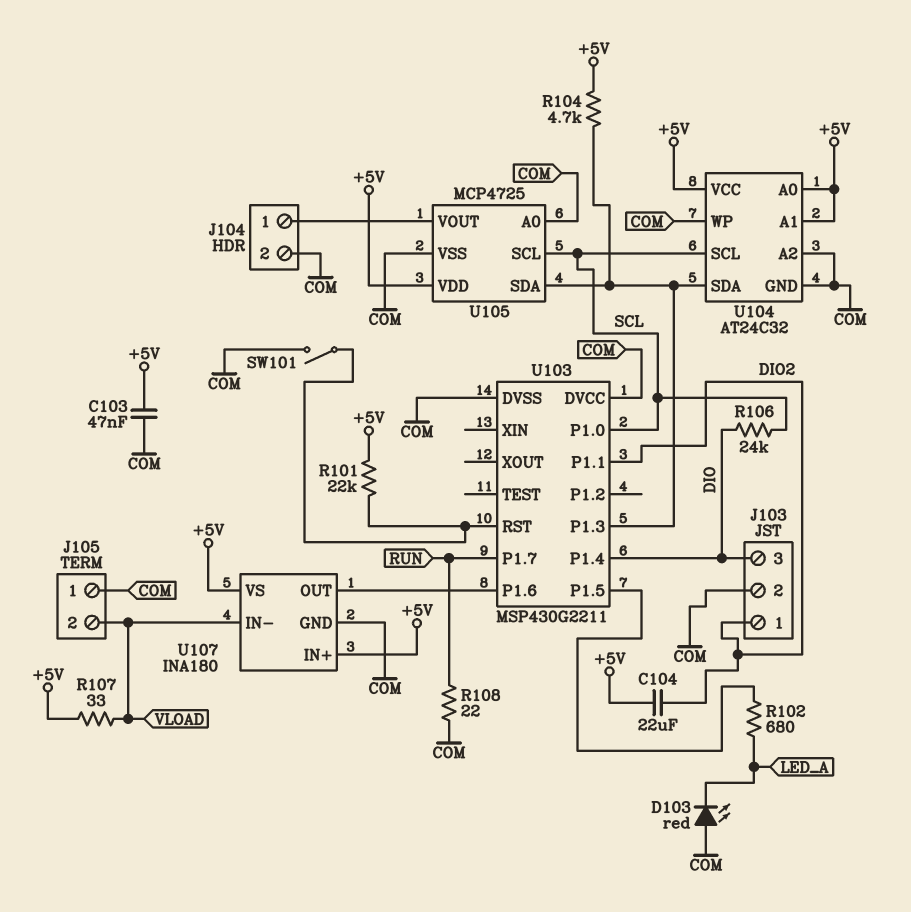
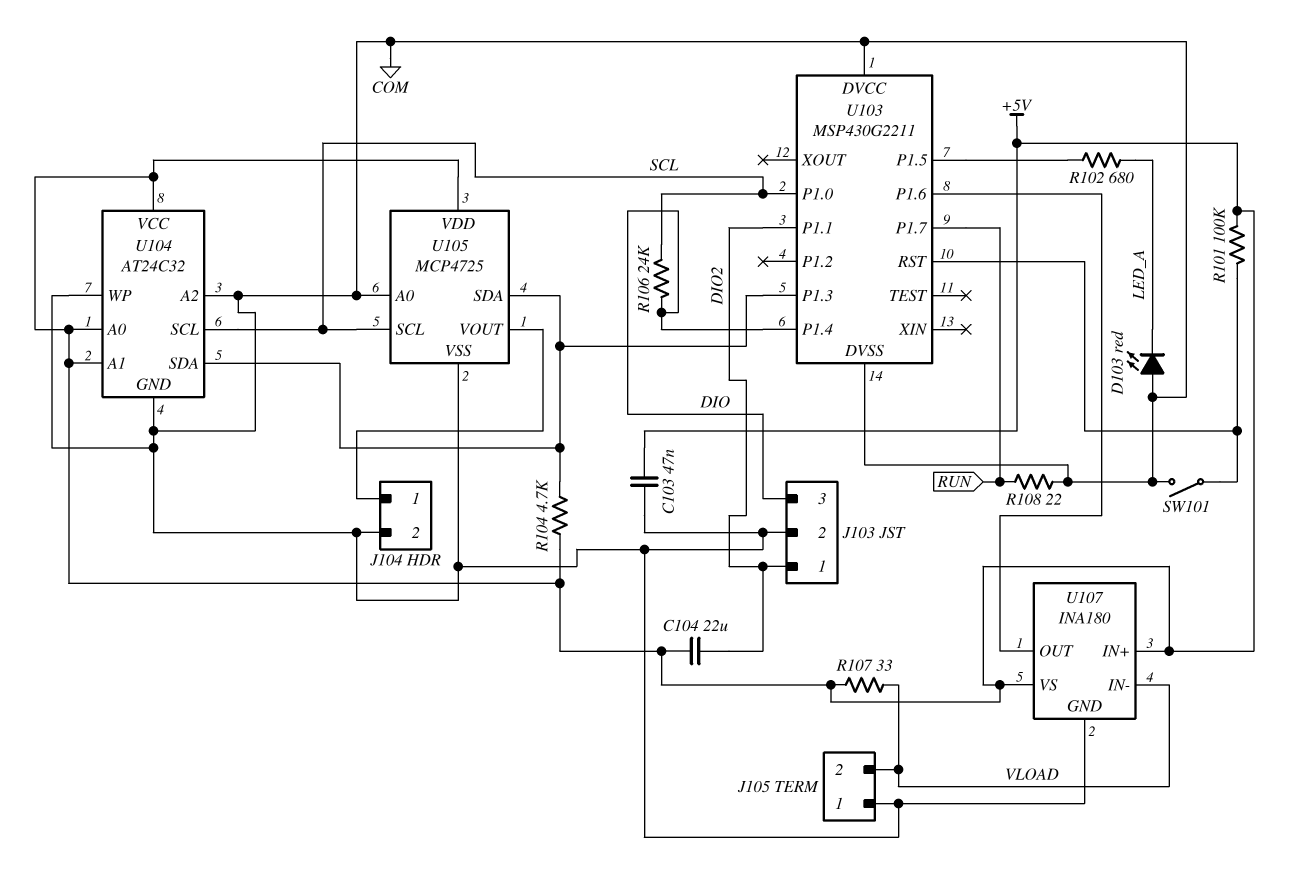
R101: 22k (+5V, U103/RST) -> 100k (+5V, U103/RST)

